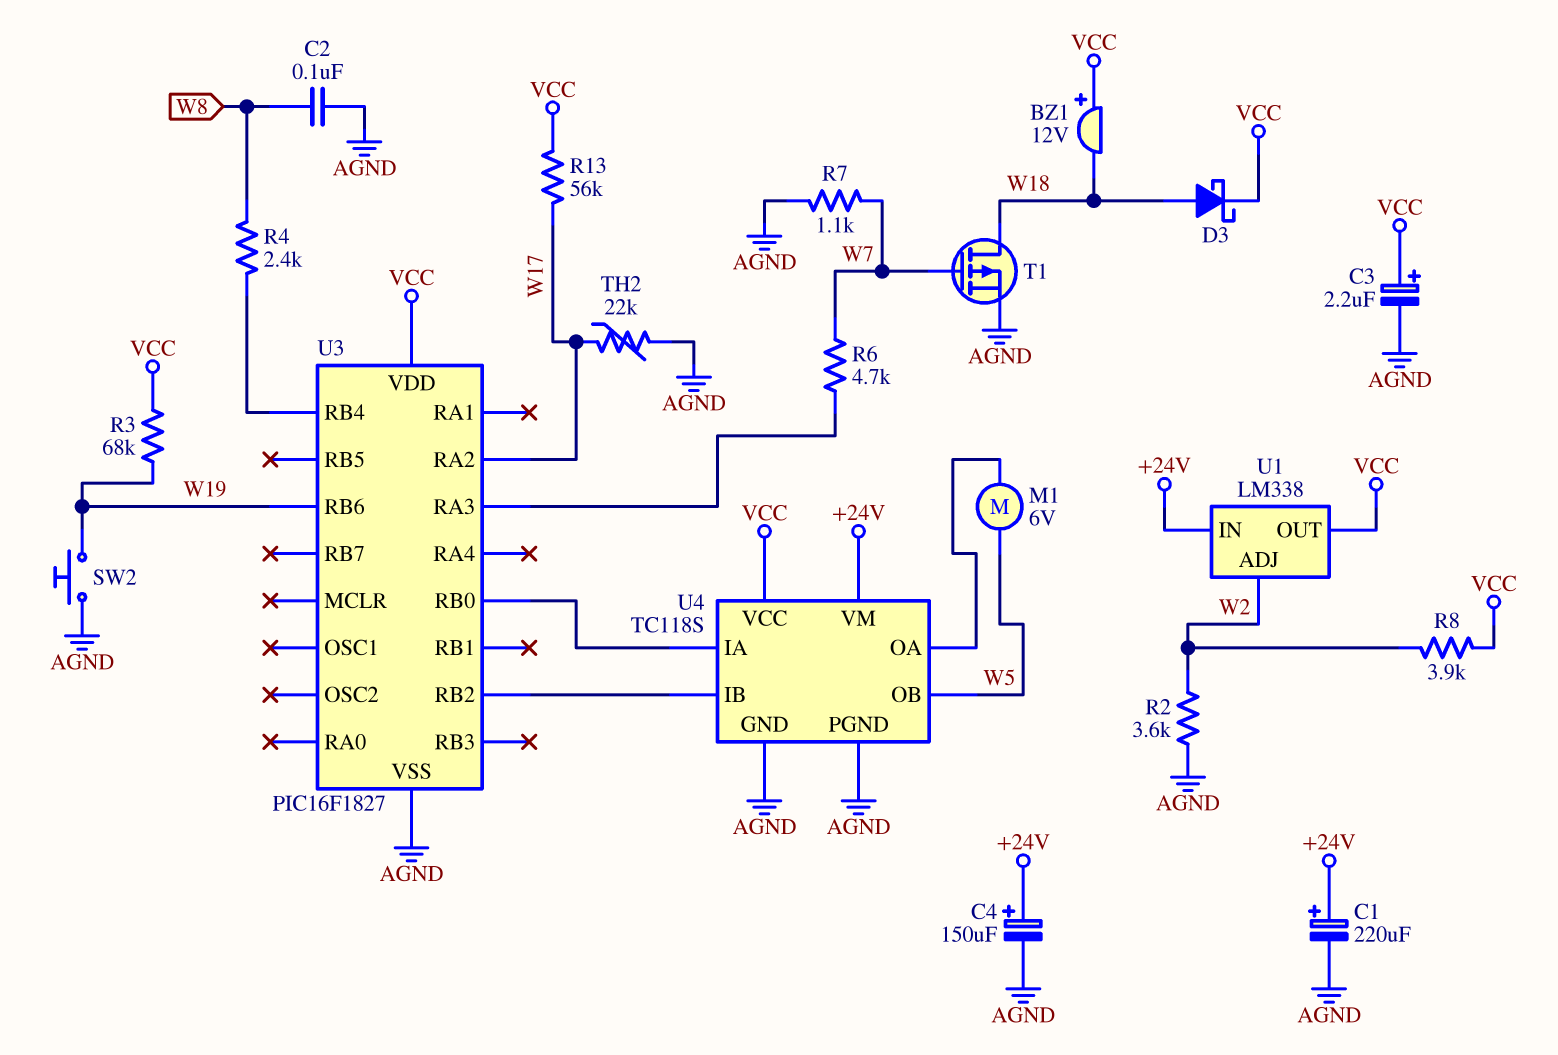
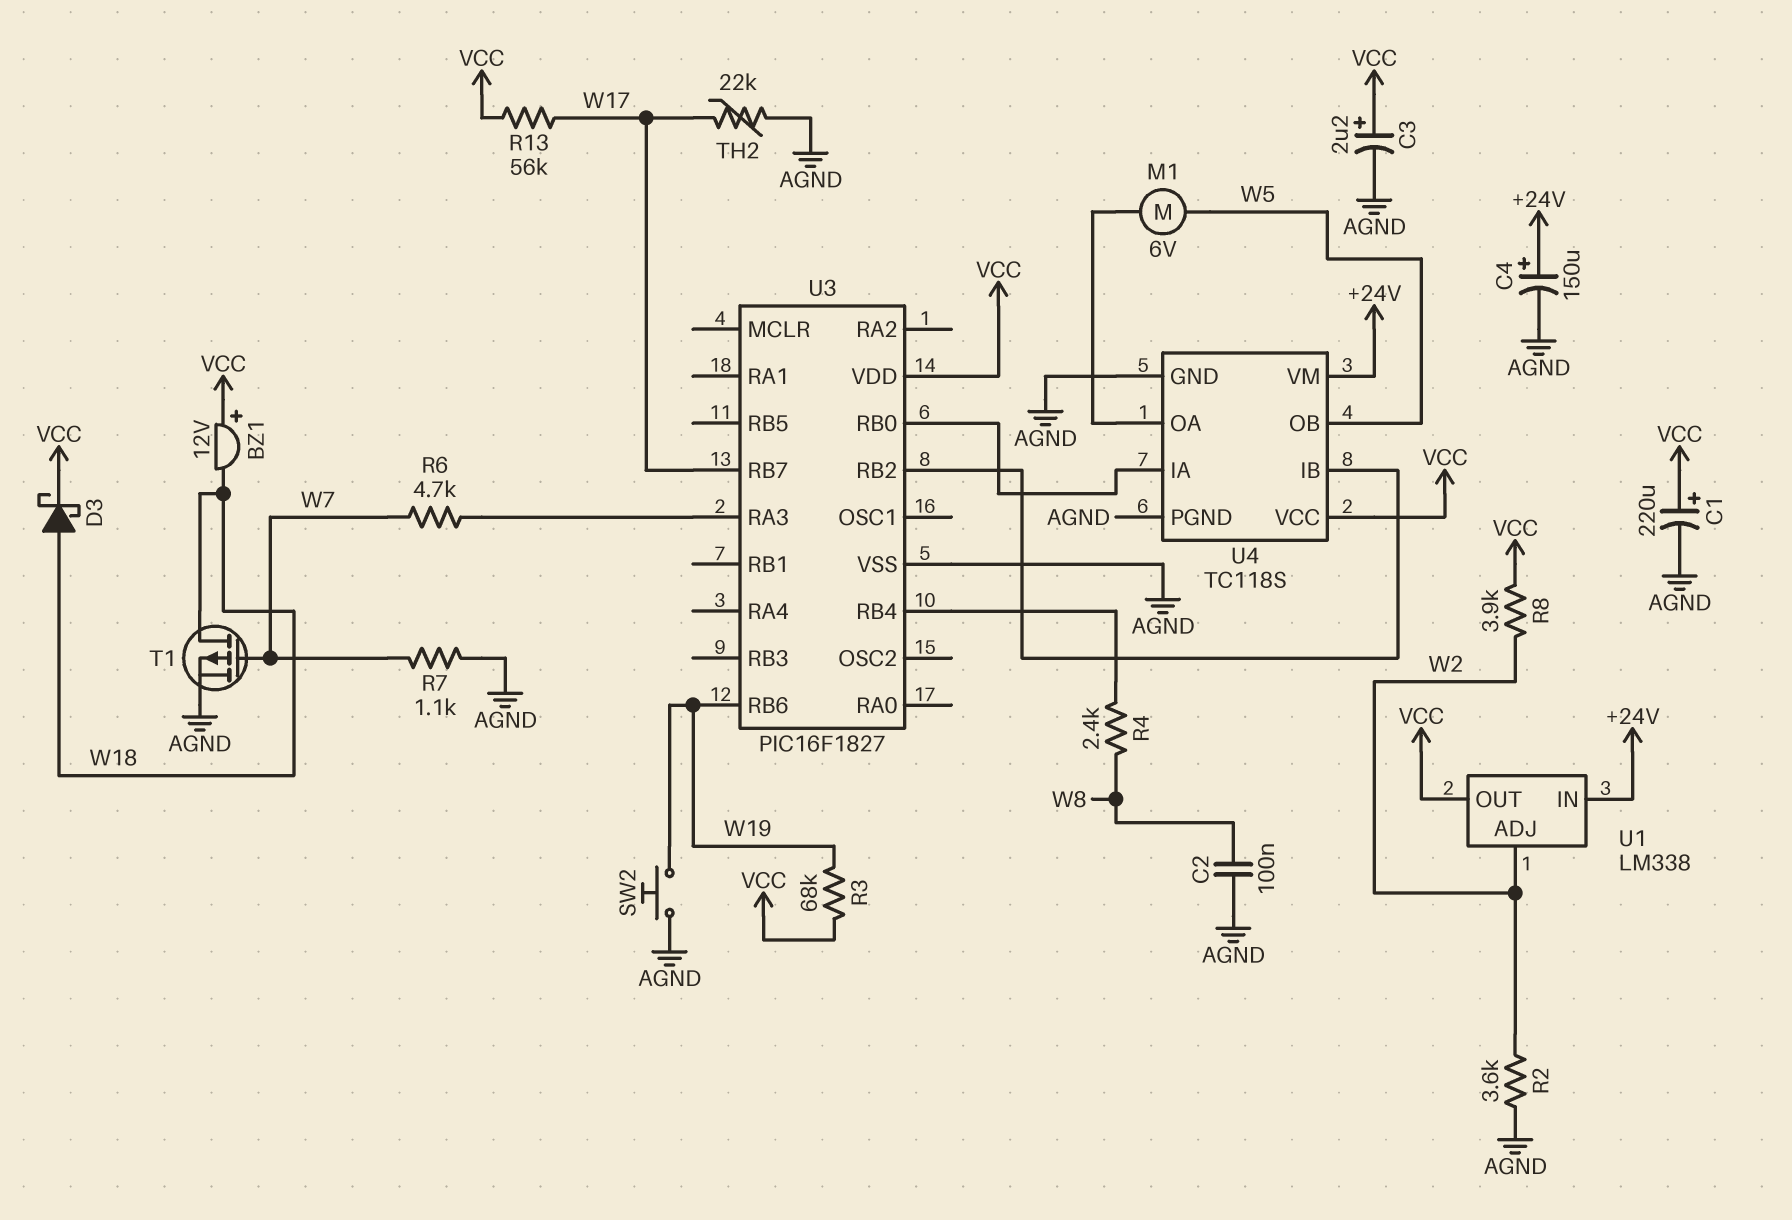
C1: 220uF (plus +24V, minus AGND) -> 220uF (plus VCC, minus AGND)
U3 pin RA2: W17 -> none
U3 pin RB7: none -> W17

